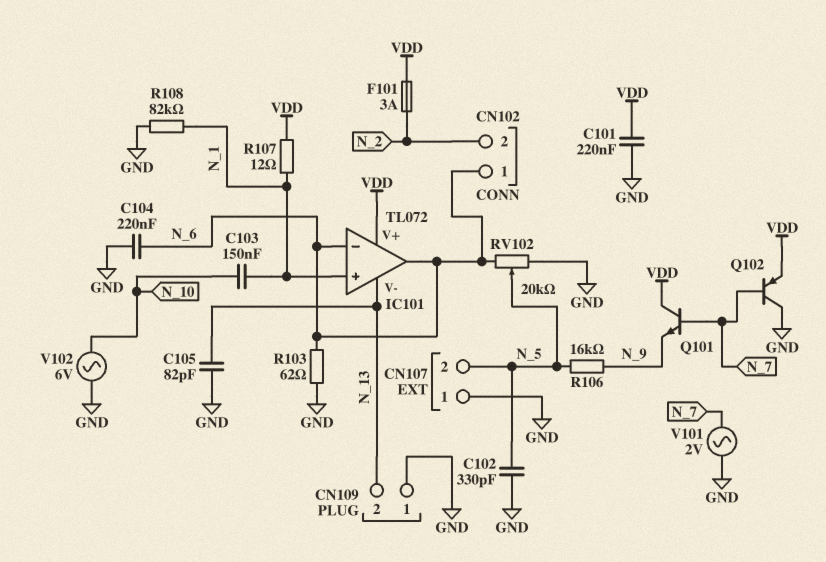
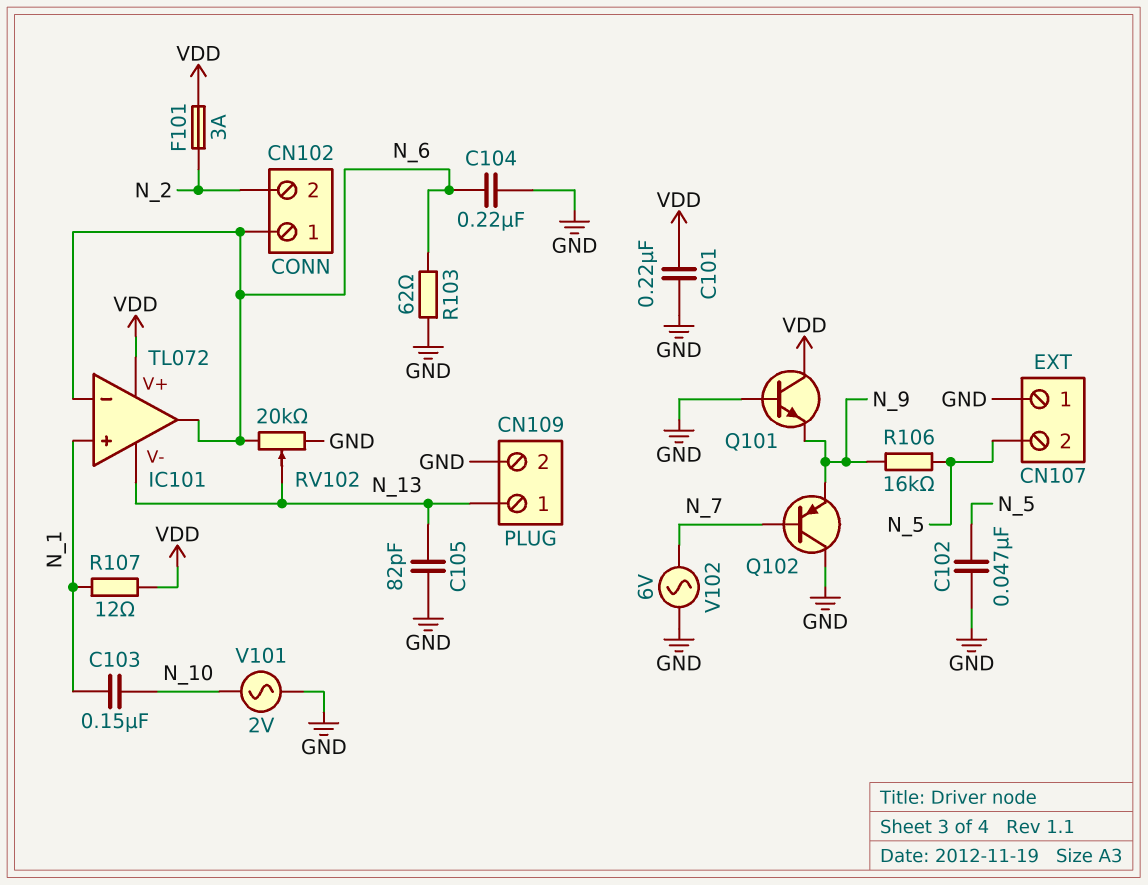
C102: 330pF (GND, N_5) -> 47nF (GND, N_5)
CN109 pin 1: GND -> N_13
CN109 pin 2: N_13 -> GND
Q101: NPN (B N_7, C VDD, E N_9) -> NPN (B GND, C VDD, E N_9)
Q102: PNP (B N_7, C GND, E VDD) -> PNP (B N_7, C GND, E N_9)
R108: 82k (GND, N_1) -> none
RV102: 20k (GND, N_6, wiper N_5) -> 20k (GND, N_6, wiper N_13)
V101: AC 2V (GND, N_7) -> AC 2V (GND, N_10)
V102: AC 6V (GND, N_10) -> AC 6V (GND, N_7)

